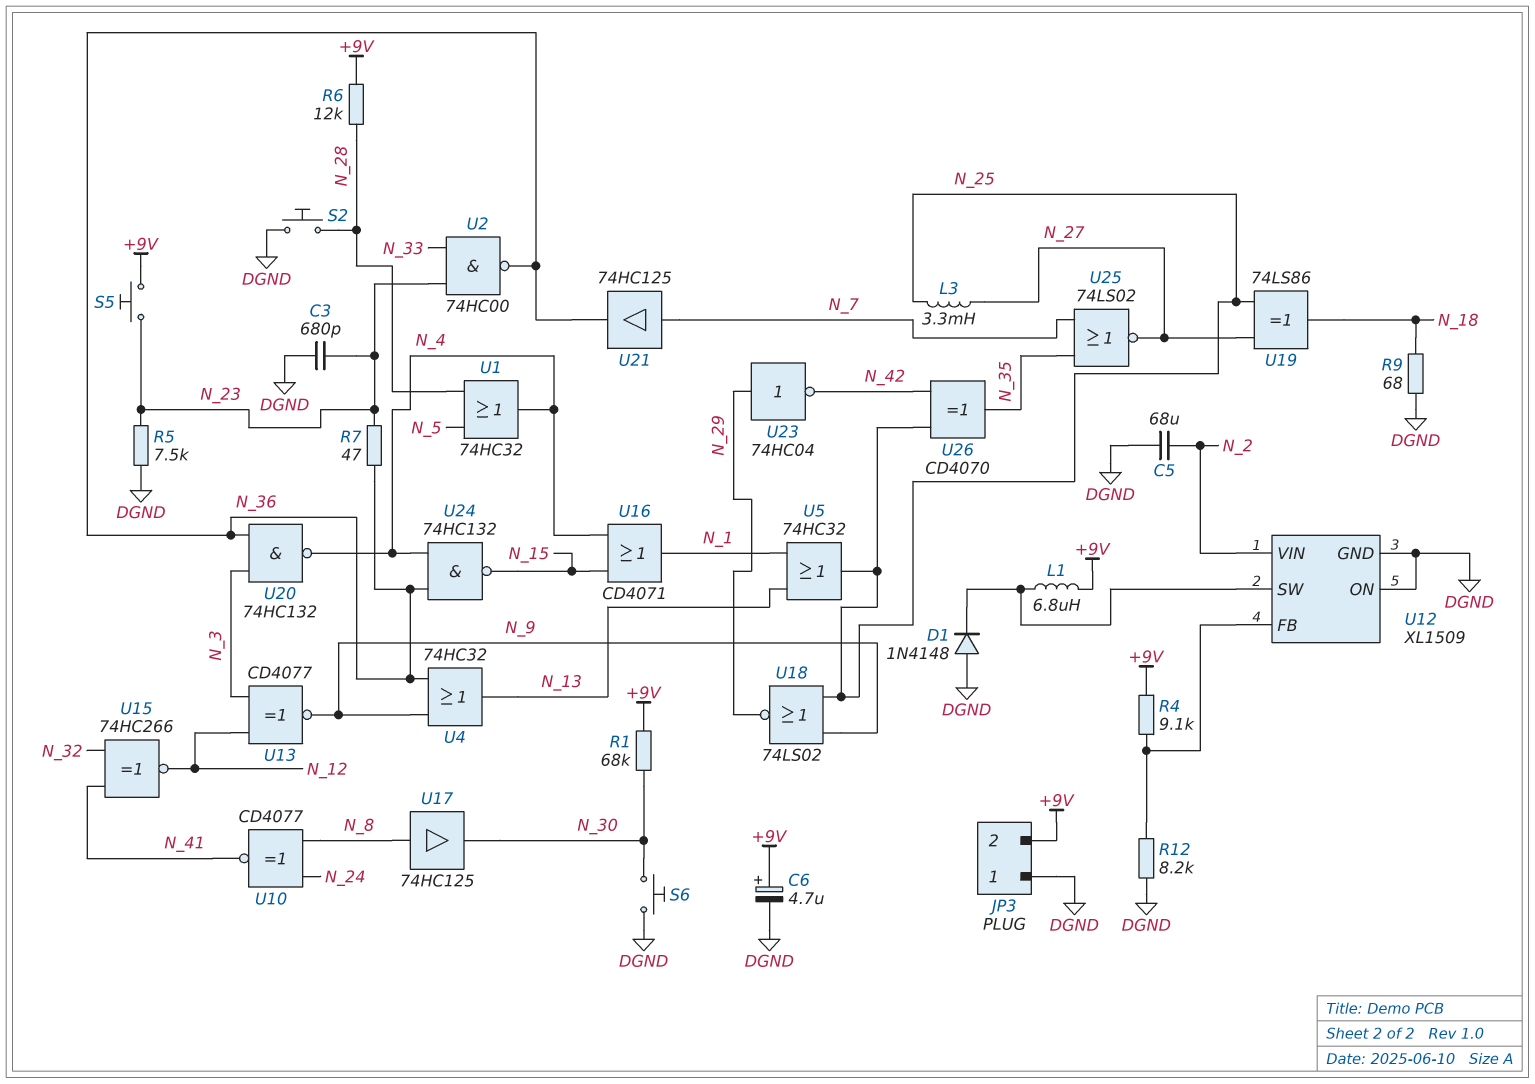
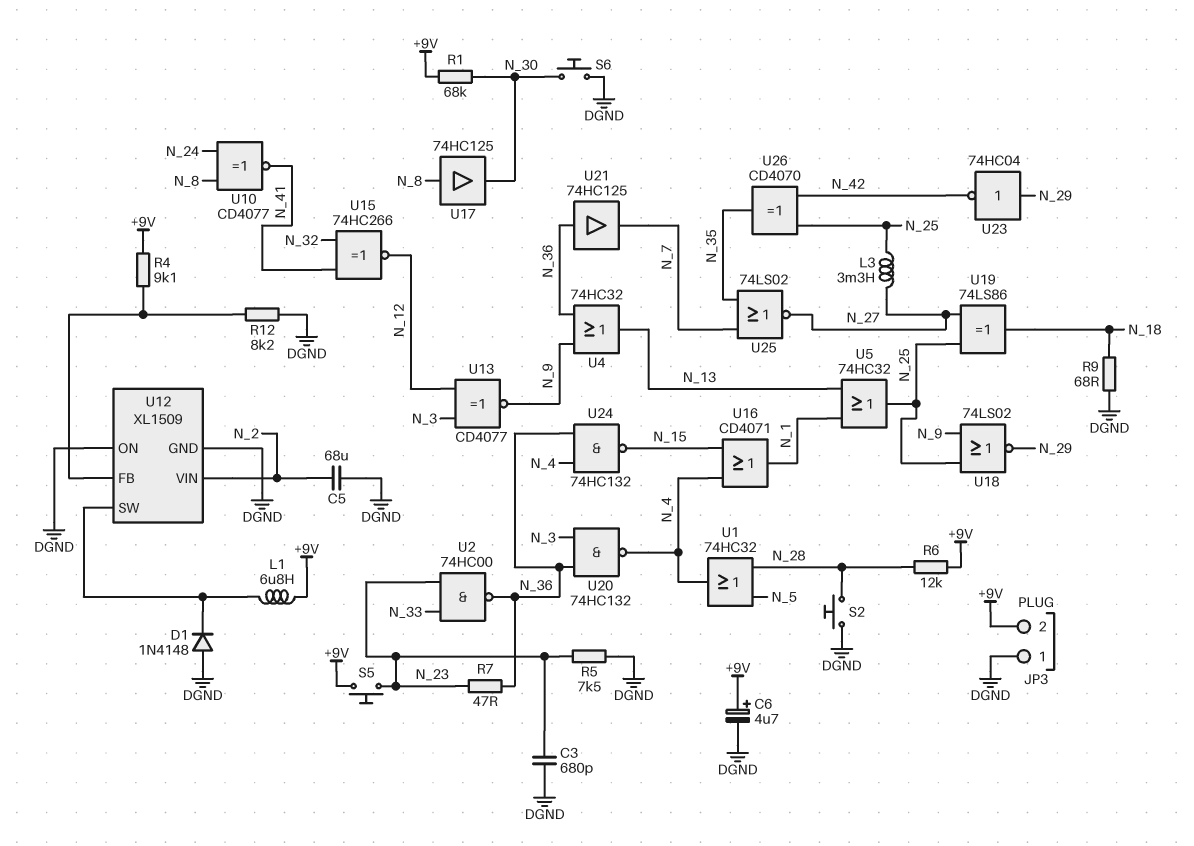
U21: buffer 74HC125 (in N_7, out N_36) -> buffer 74HC125 (in N_36, out N_7)

